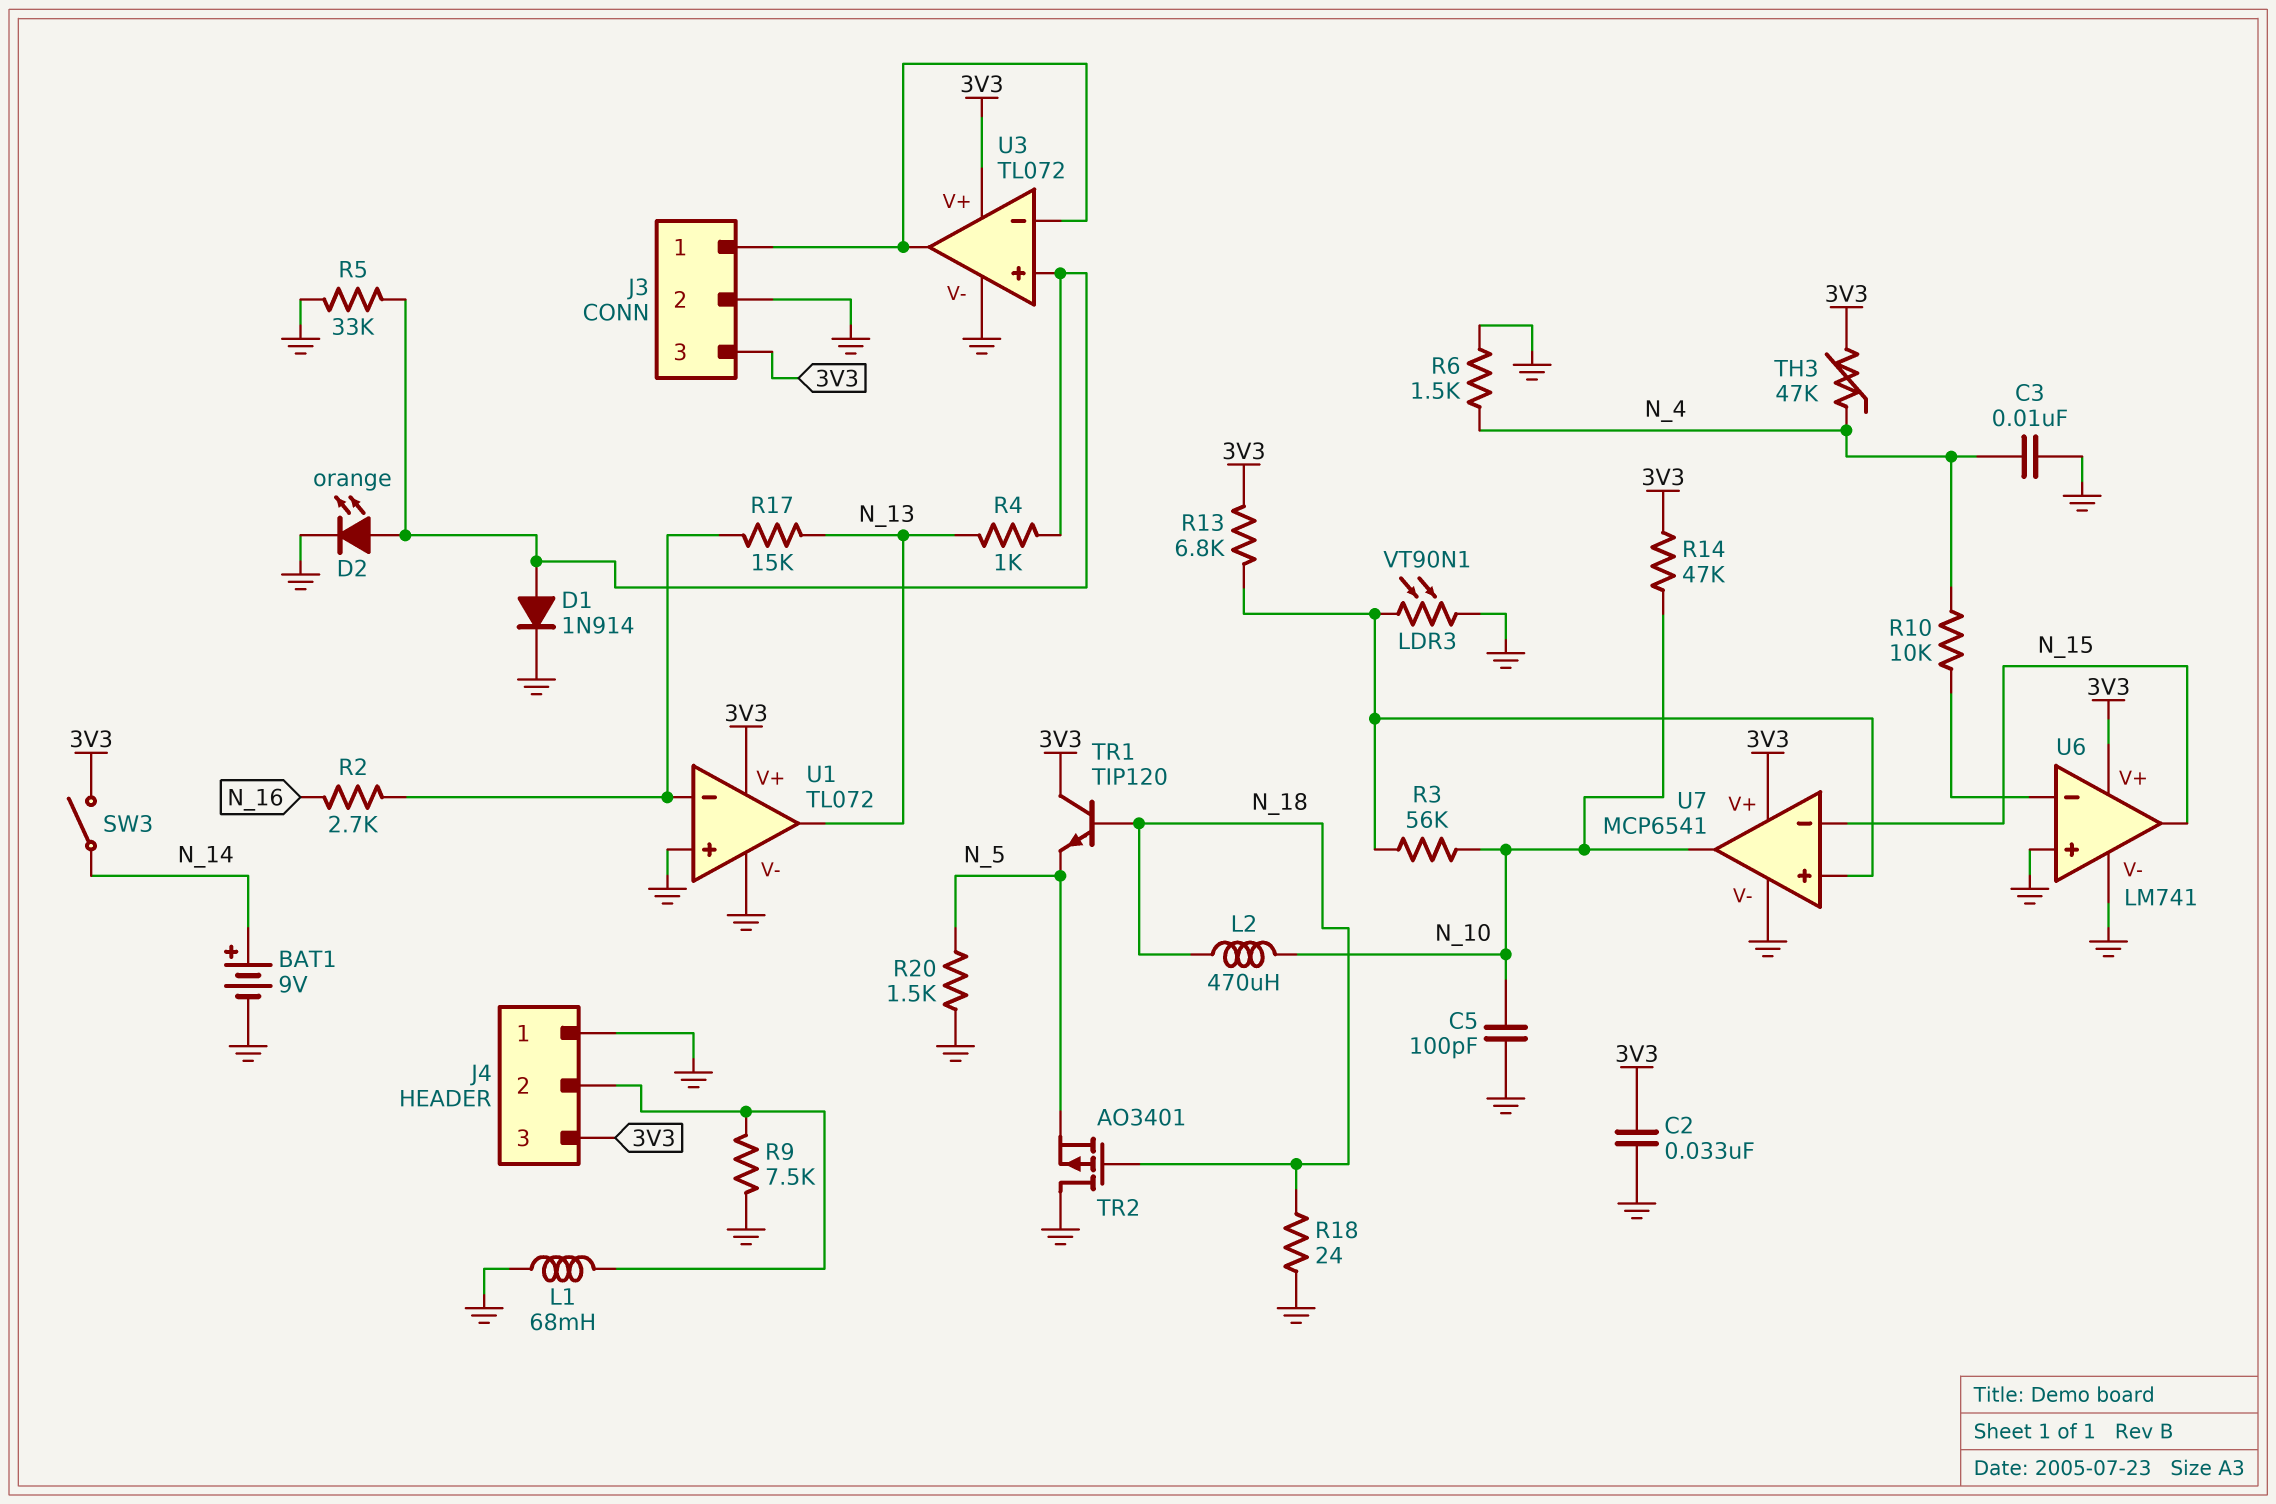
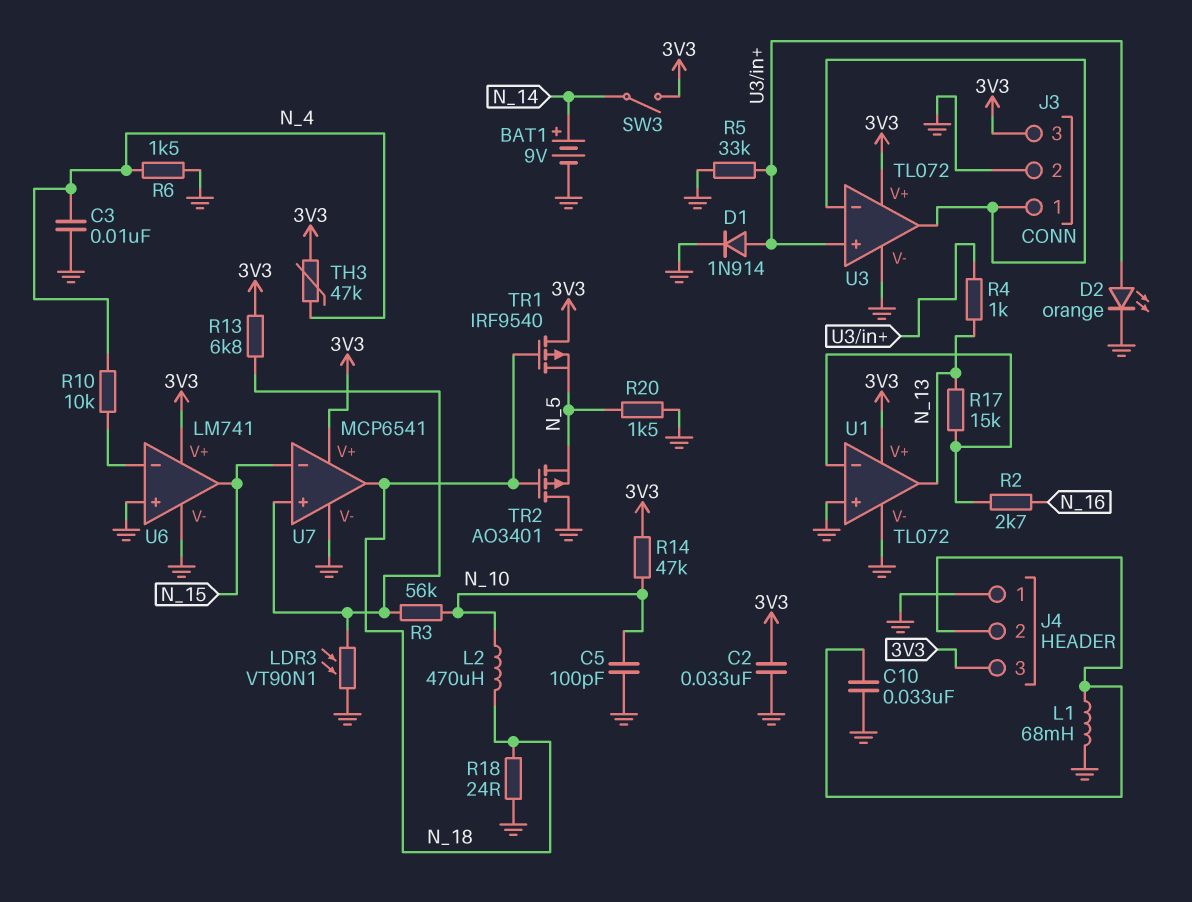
C10: none -> 33nF (GND, J4/2)
R9: 7.5k (GND, J4/2) -> none
TR1: NPN TIP120 (B N_18, C 3V3, E N_5) -> PMOS IRF9540 (G N_18, D 3V3, S N_5)
U7 pin out: N_10 -> N_18

